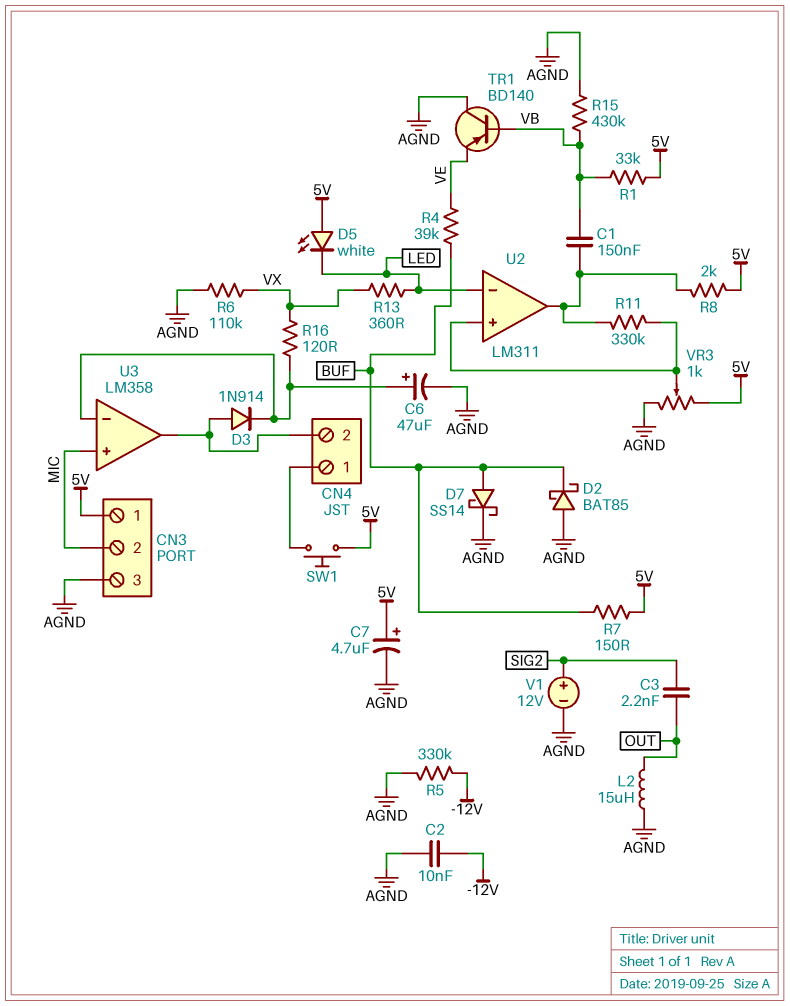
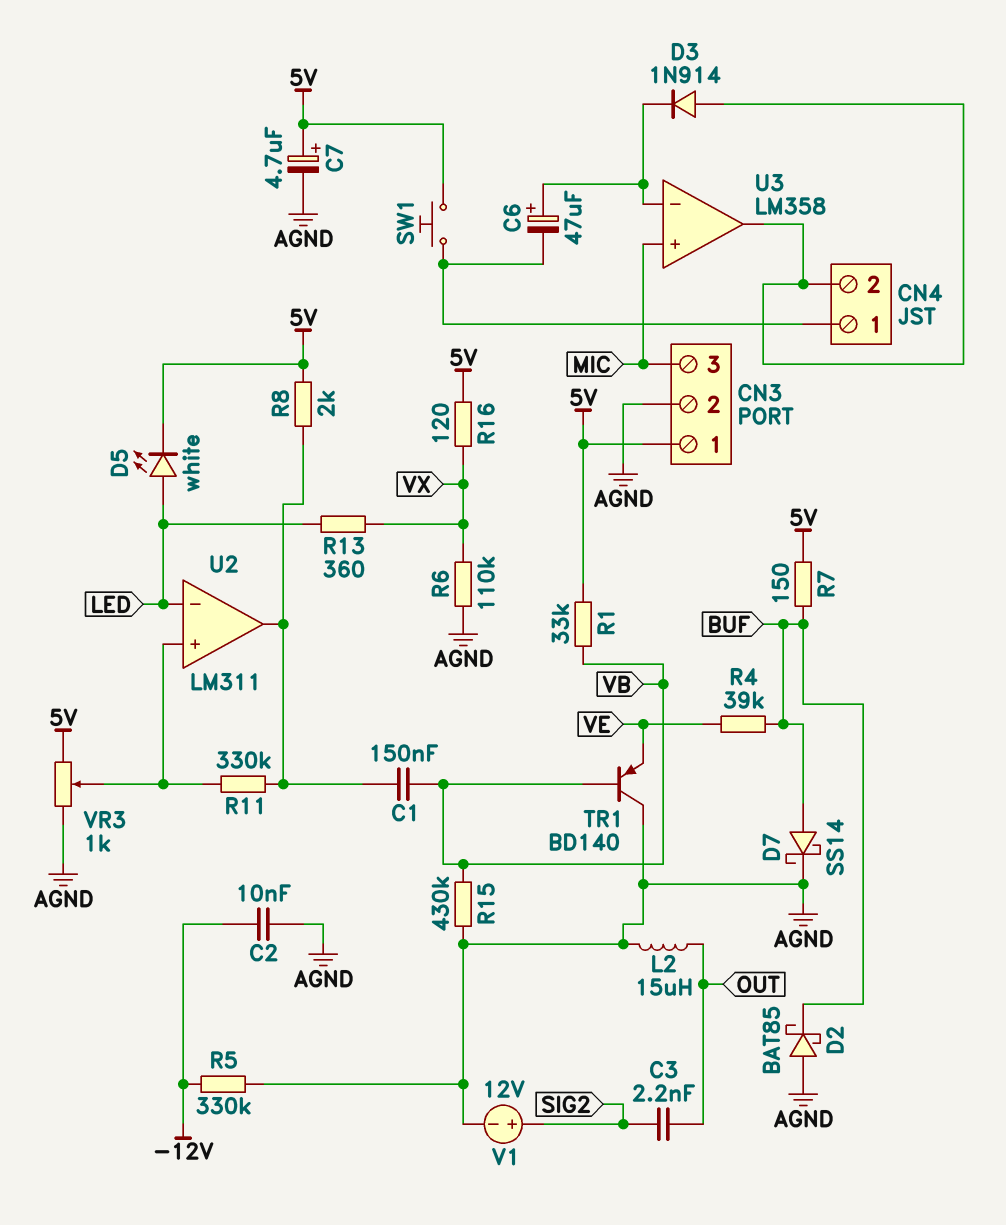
C6: 47uF (plus U3/in-, minus AGND) -> 47uF (plus U3/in-, minus CN4/1)
CN3 pin 2: MIC -> AGND
CN3 pin 3: AGND -> MIC
D5: LED white (A 5V, K LED) -> LED white (A LED, K 5V)
R16: 120 (U3/in-, VX) -> 120 (5V, VX)

